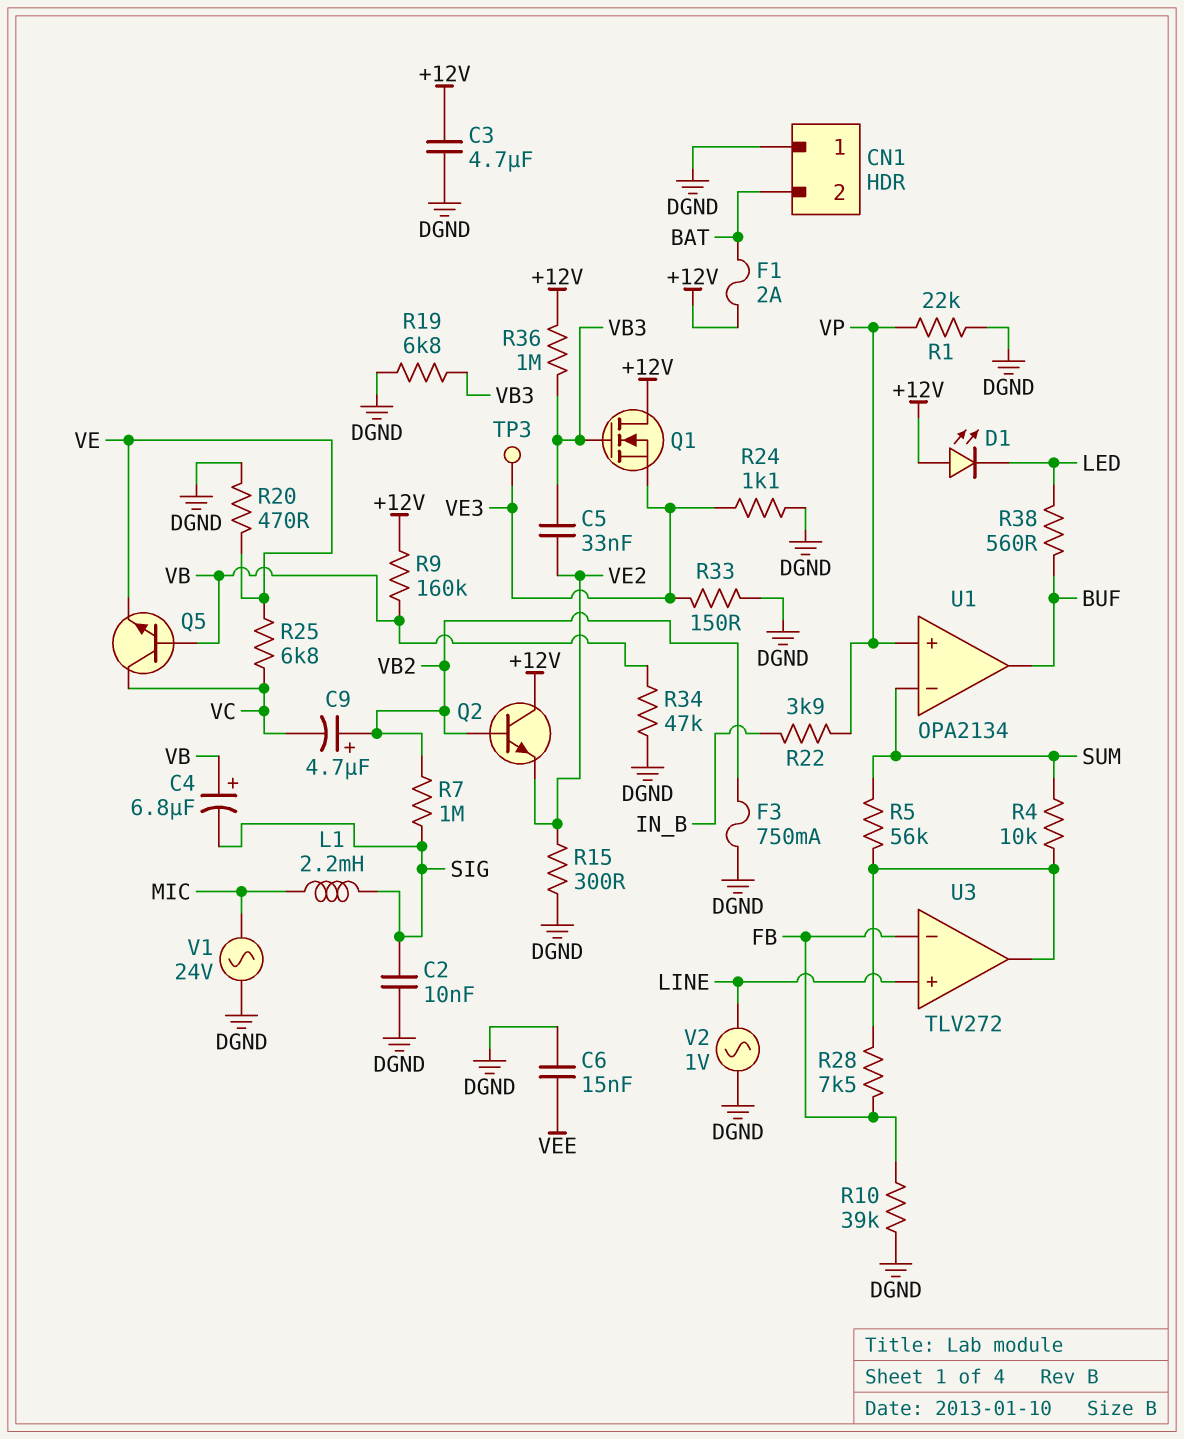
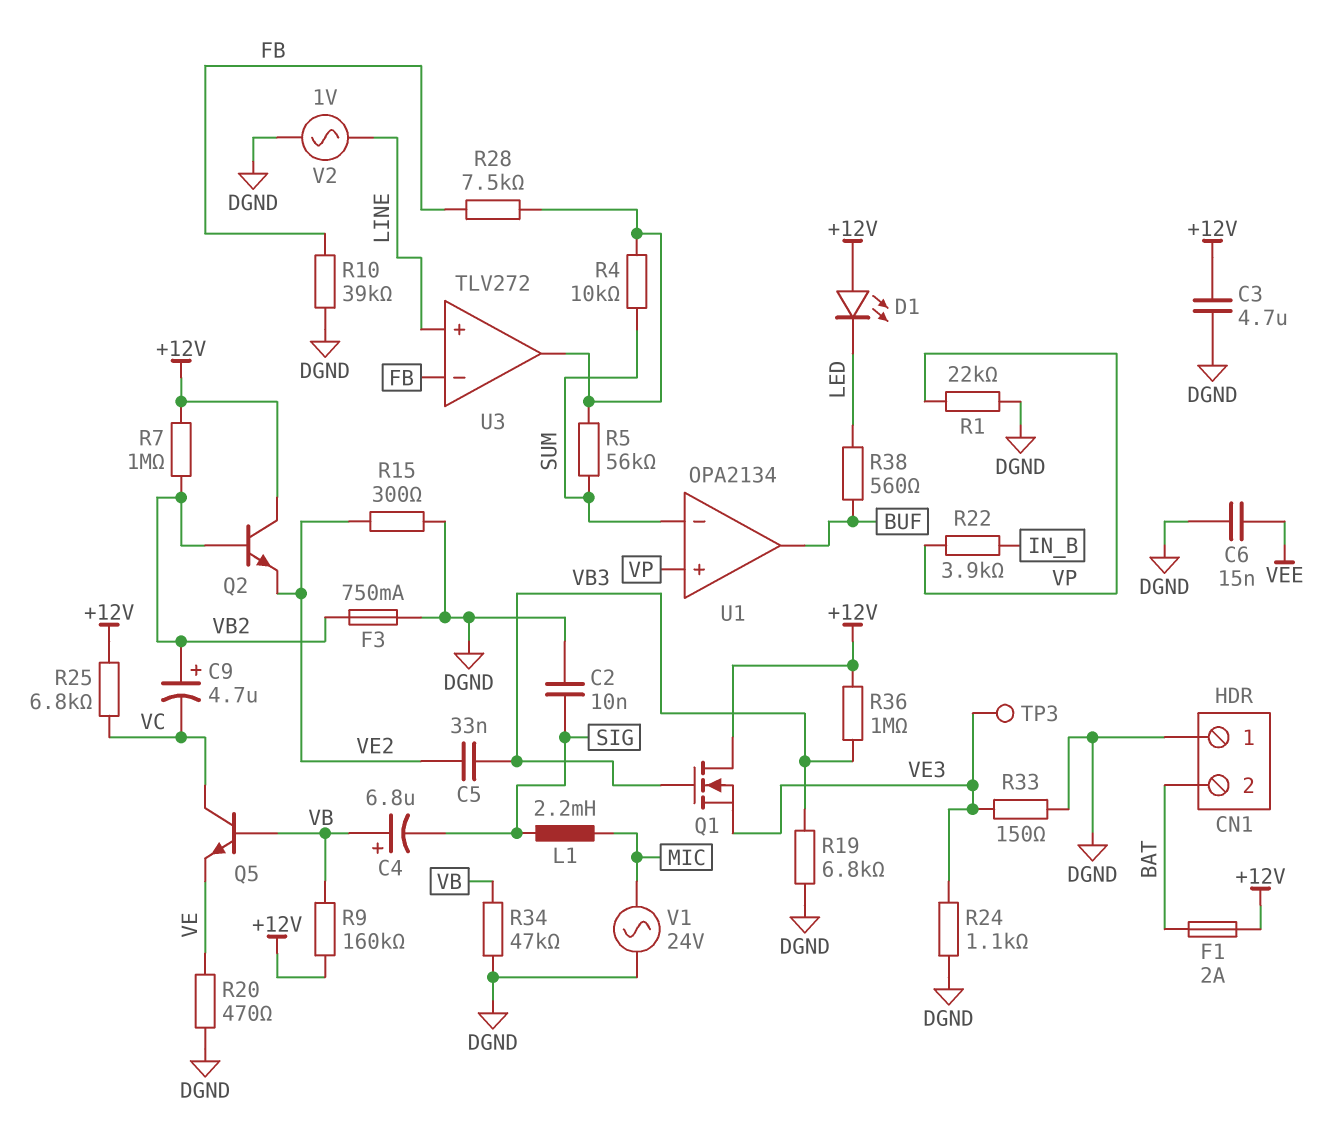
R7: 1M (SIG, VB2) -> 1M (+12V, VB2)
R25: 6.8k (VC, VE) -> 6.8k (+12V, VC)

